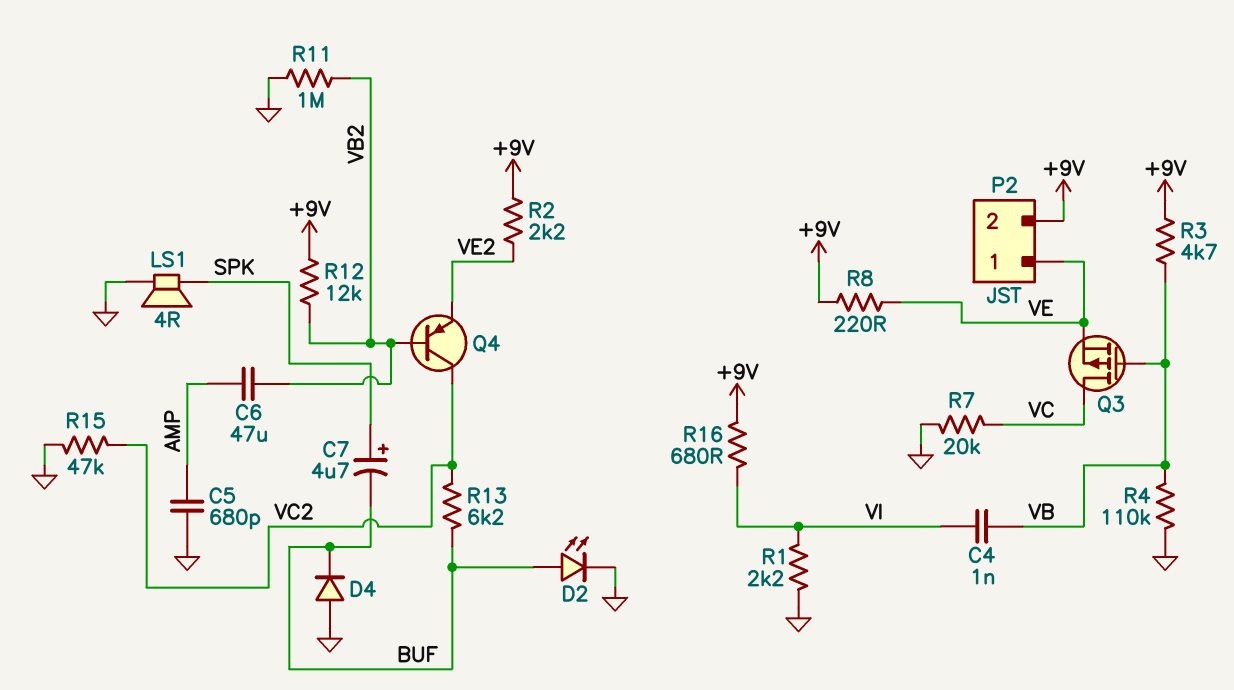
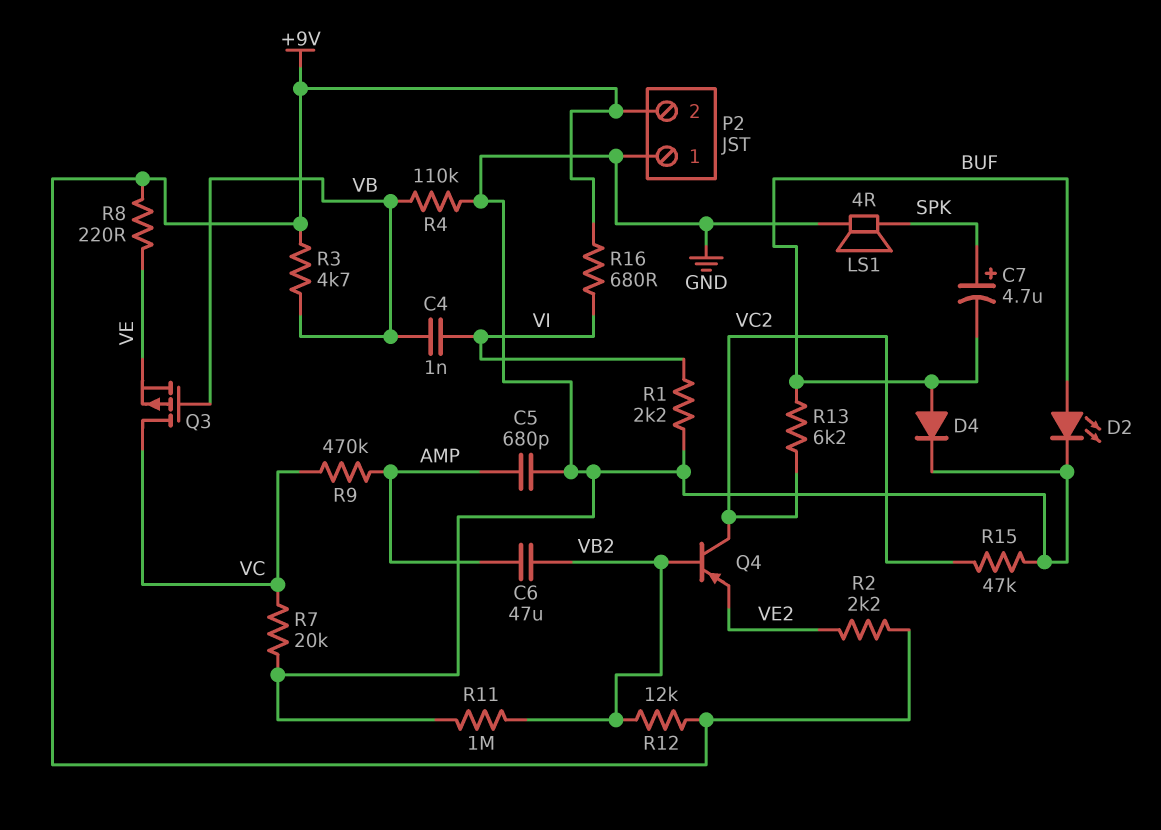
D4: diode (A GND, K BUF) -> diode (A BUF, K GND)
P2 pin 1: VE -> GND
R9: none -> 470k (AMP, VC)

